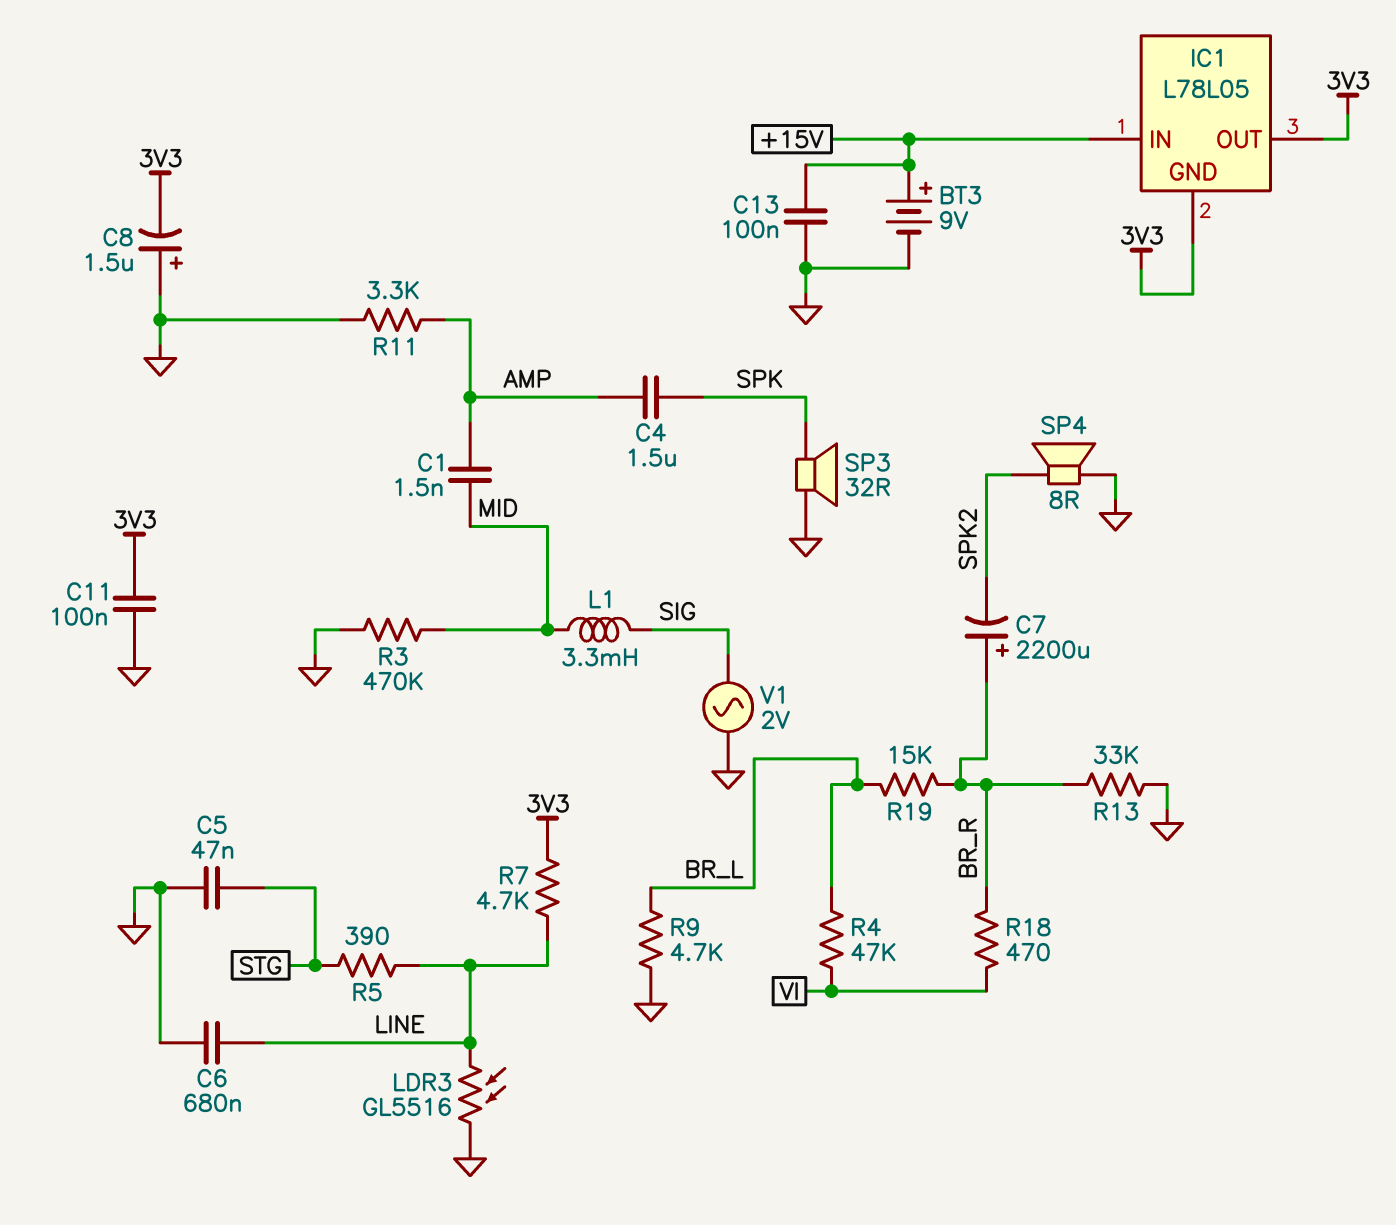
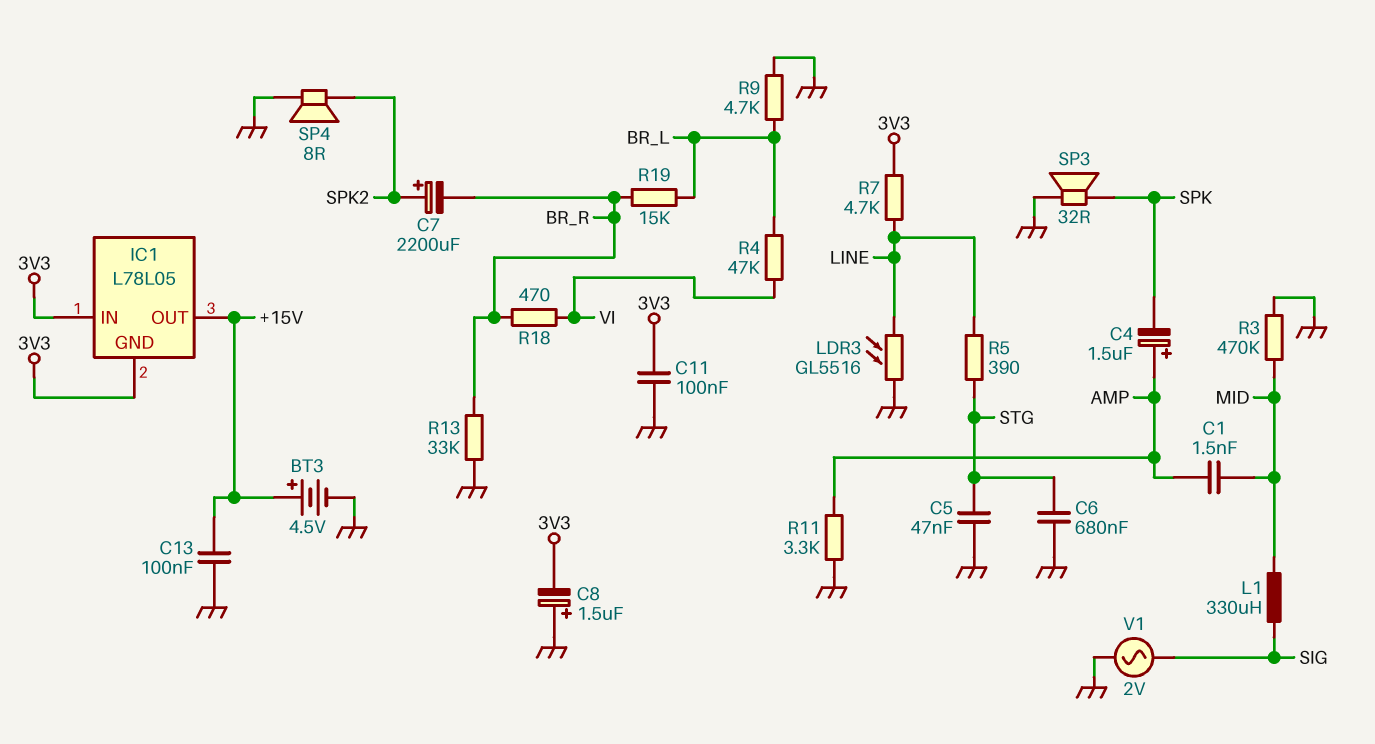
BT3: 9V (plus +15V, minus GND) -> 4.5V (plus +15V, minus GND)
C4: 1.5uF (AMP, SPK) -> 1.5uF (plus AMP, minus SPK)
C6: 680nF (GND, LINE) -> 680nF (GND, STG)
C7: 2200uF (plus BR_R, minus SPK2) -> 2200uF (plus SPK2, minus BR_R)
IC1 pin IN: +15V -> 3V3
IC1 pin OUT: 3V3 -> +15V
L1: 3.3mH (MID, SIG) -> 330uH (MID, SIG)

